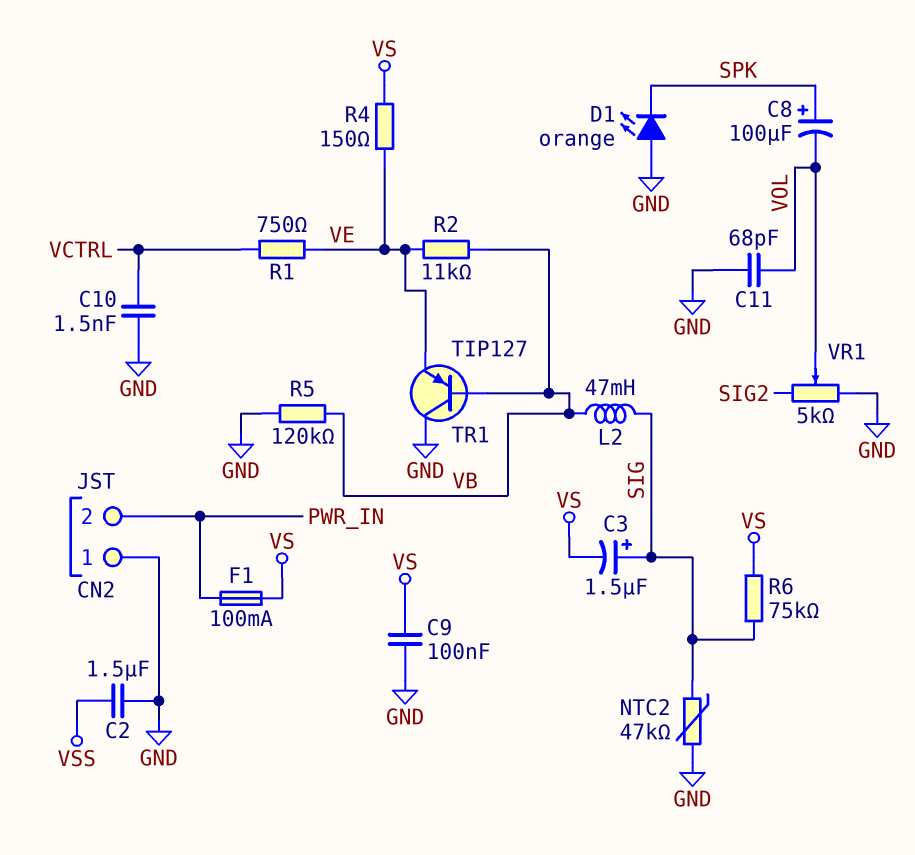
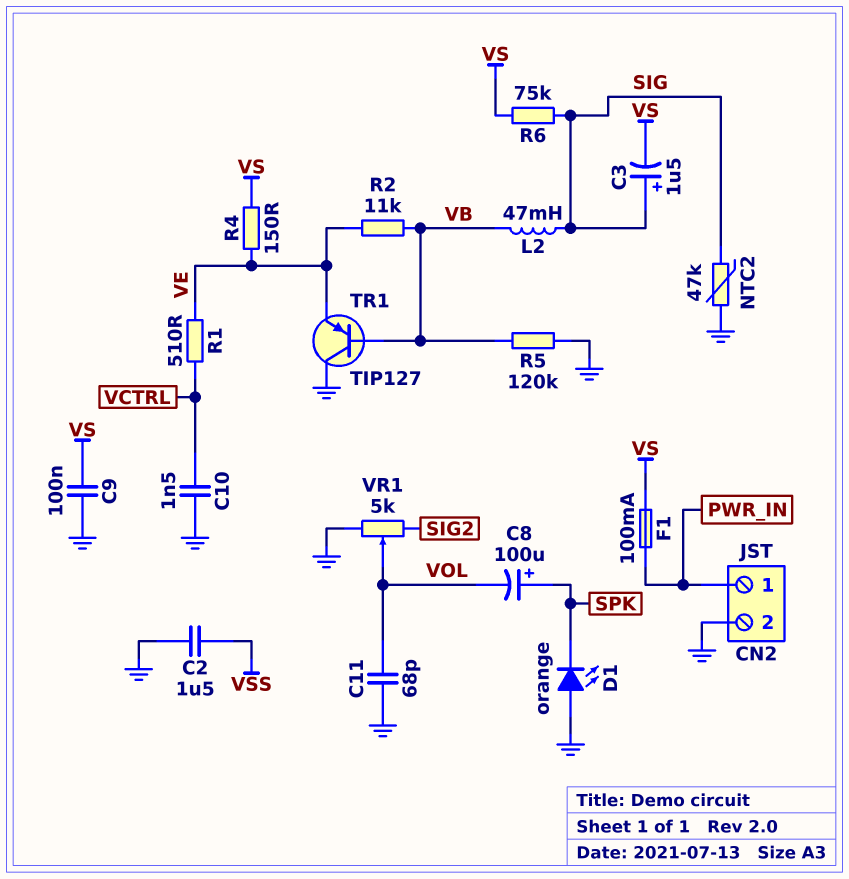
CN2 pin 1: GND -> PWR_IN
CN2 pin 2: PWR_IN -> GND
R1: 750 (VCTRL, VE) -> 510 (VCTRL, VE)

